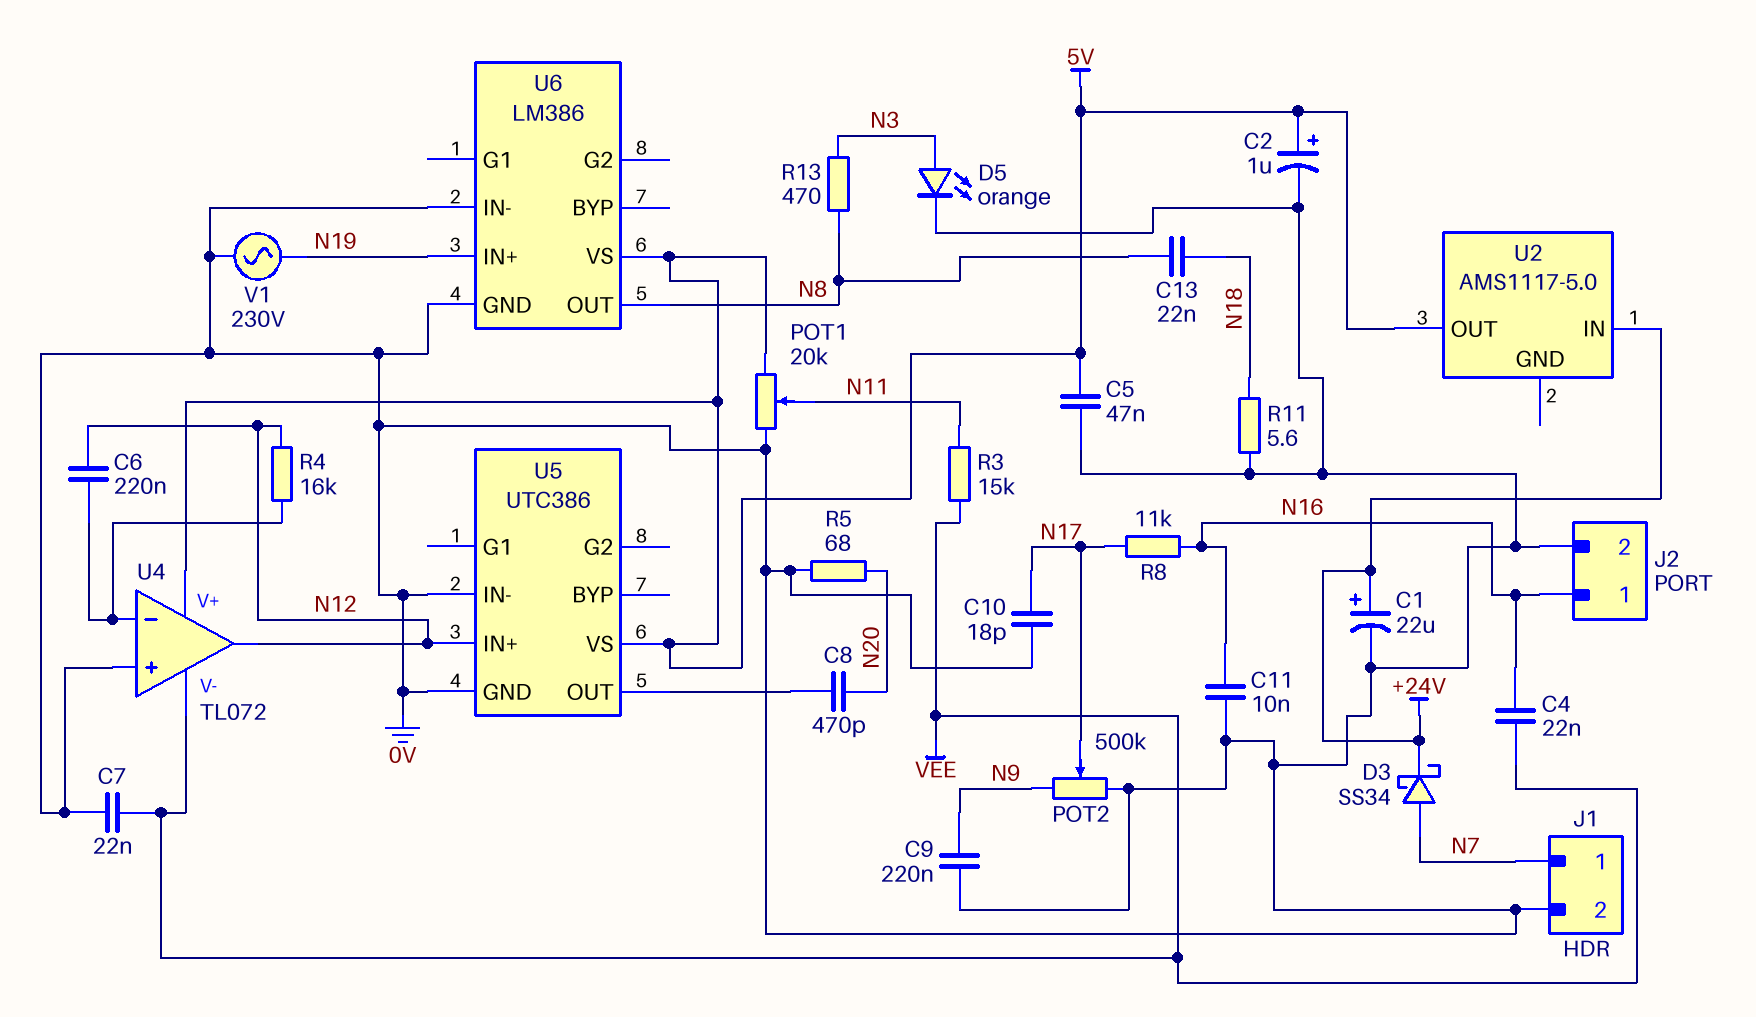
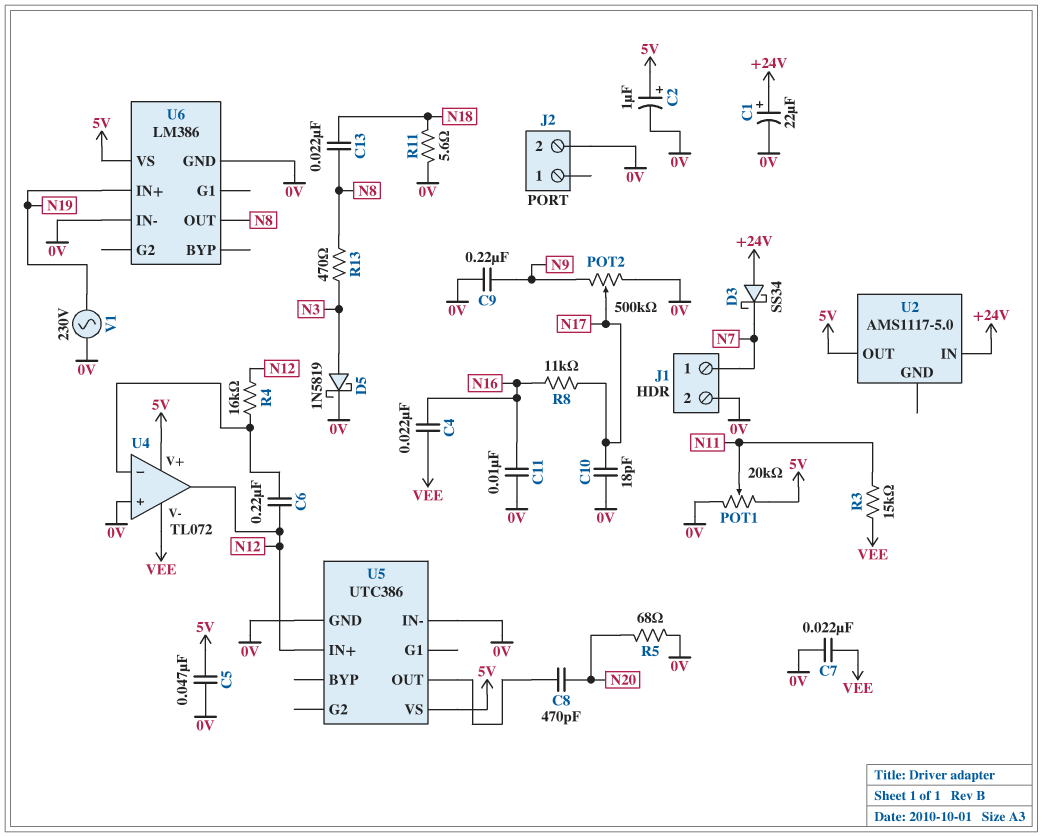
D3: schottky SS34 (A N7, K +24V) -> schottky SS34 (A +24V, K N7)
D5: LED orange (A N3, K 0V) -> schottky 1N5819 (A N3, K 0V)
J2 pin 1: N16 -> none

